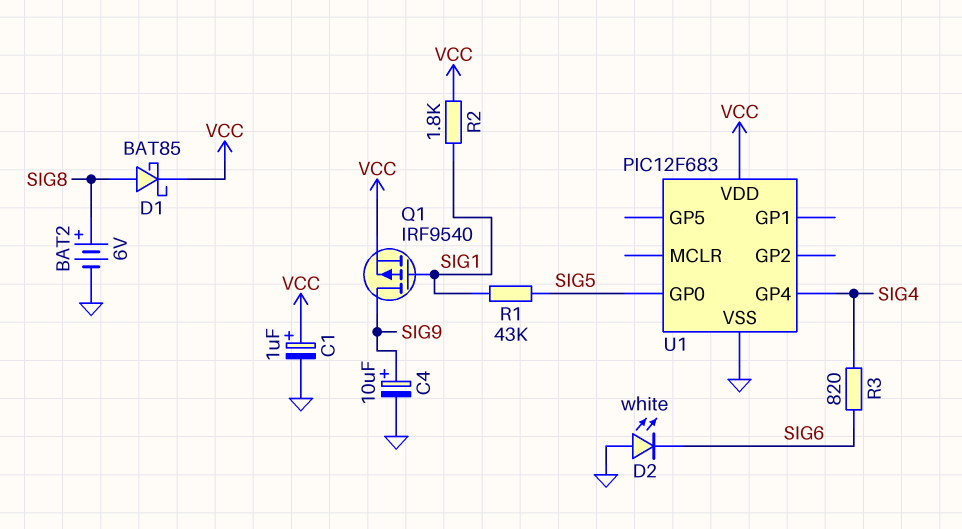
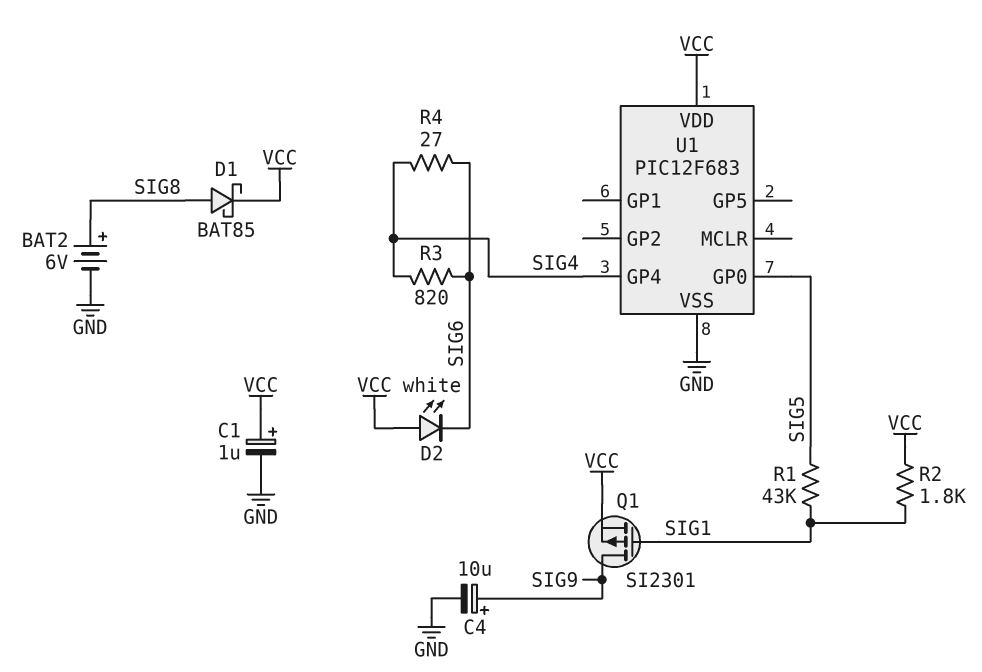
D2: LED white (A GND, K SIG6) -> LED white (A VCC, K SIG6)
Q1: PMOS IRF9540 (G SIG1, D SIG9, S VCC) -> PMOS SI2301 (G SIG1, D SIG9, S VCC)
R4: none -> 27 (SIG4, SIG6)

